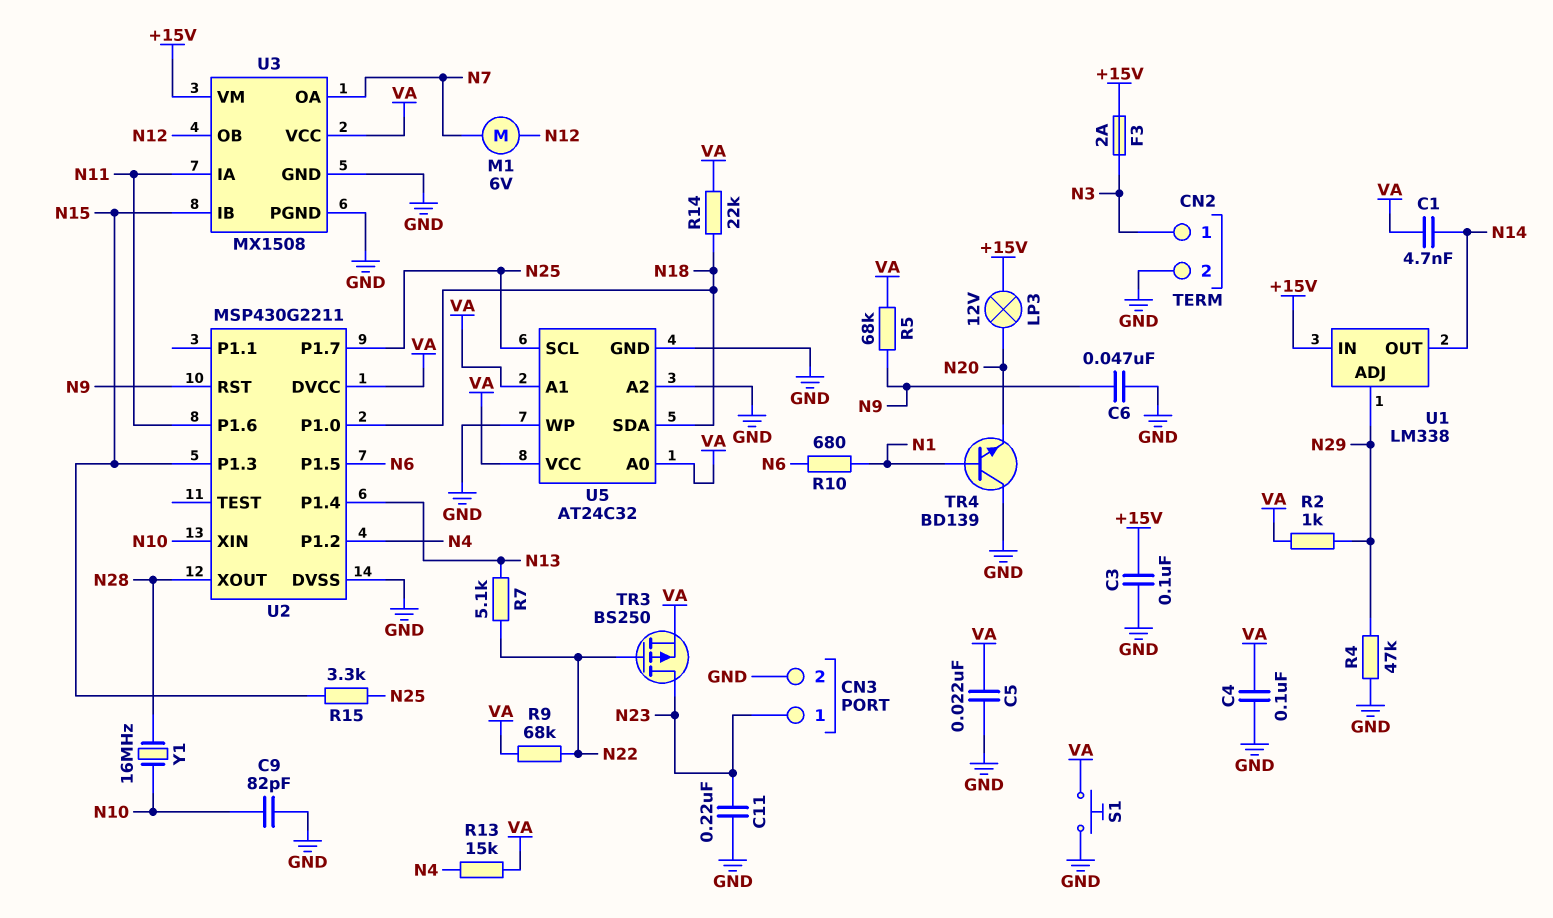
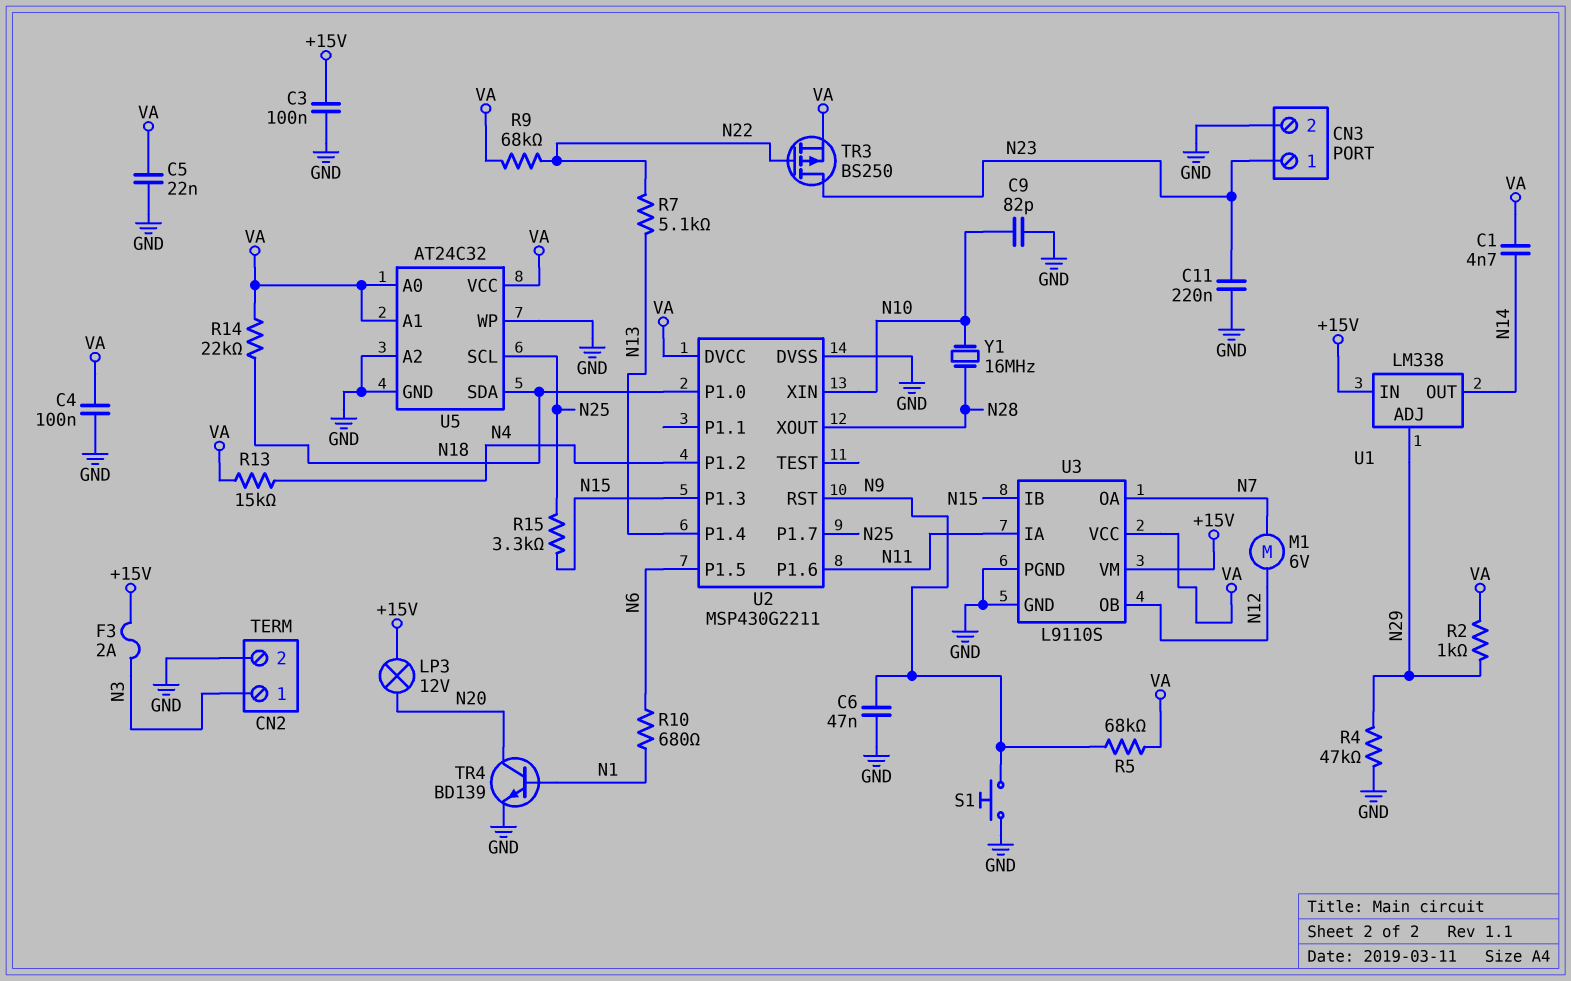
S1: button (GND, VA) -> button (GND, N9)
TR4: NPN BD139 (B N1, C GND, E N20) -> NPN BD139 (B N1, C N20, E GND)
U3: MX1508 -> L9110S

